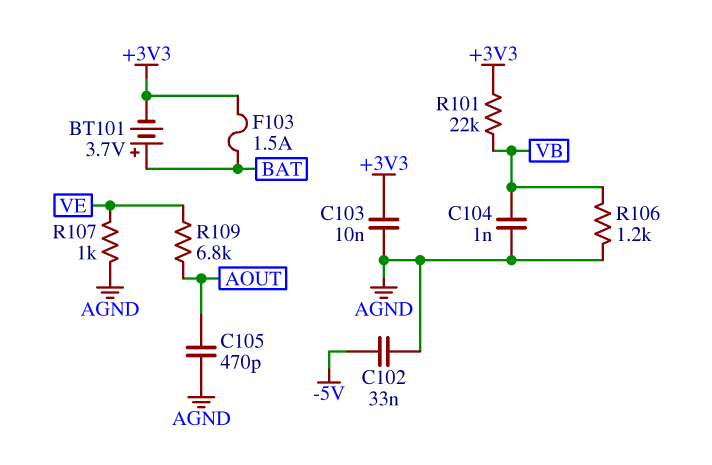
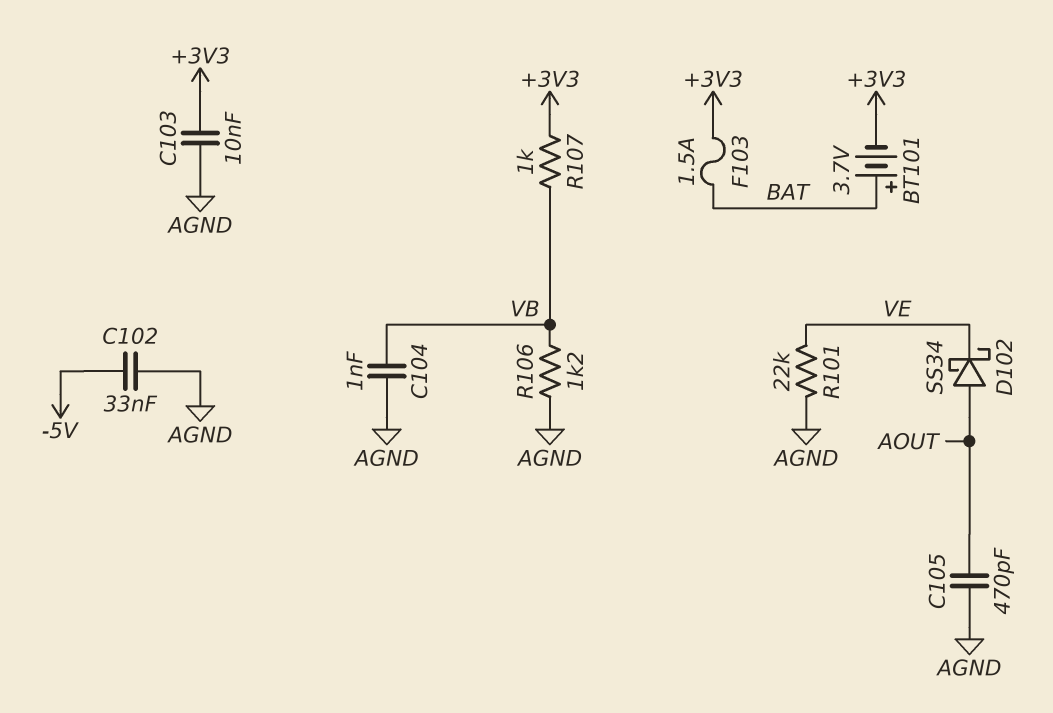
D102: none -> schottky SS34 (A AOUT, K VE)
R101: 22k (+3V3, VB) -> 22k (AGND, VE)
R107: 1k (AGND, VE) -> 1k (+3V3, VB)
R109: 6.8k (AOUT, VE) -> none

